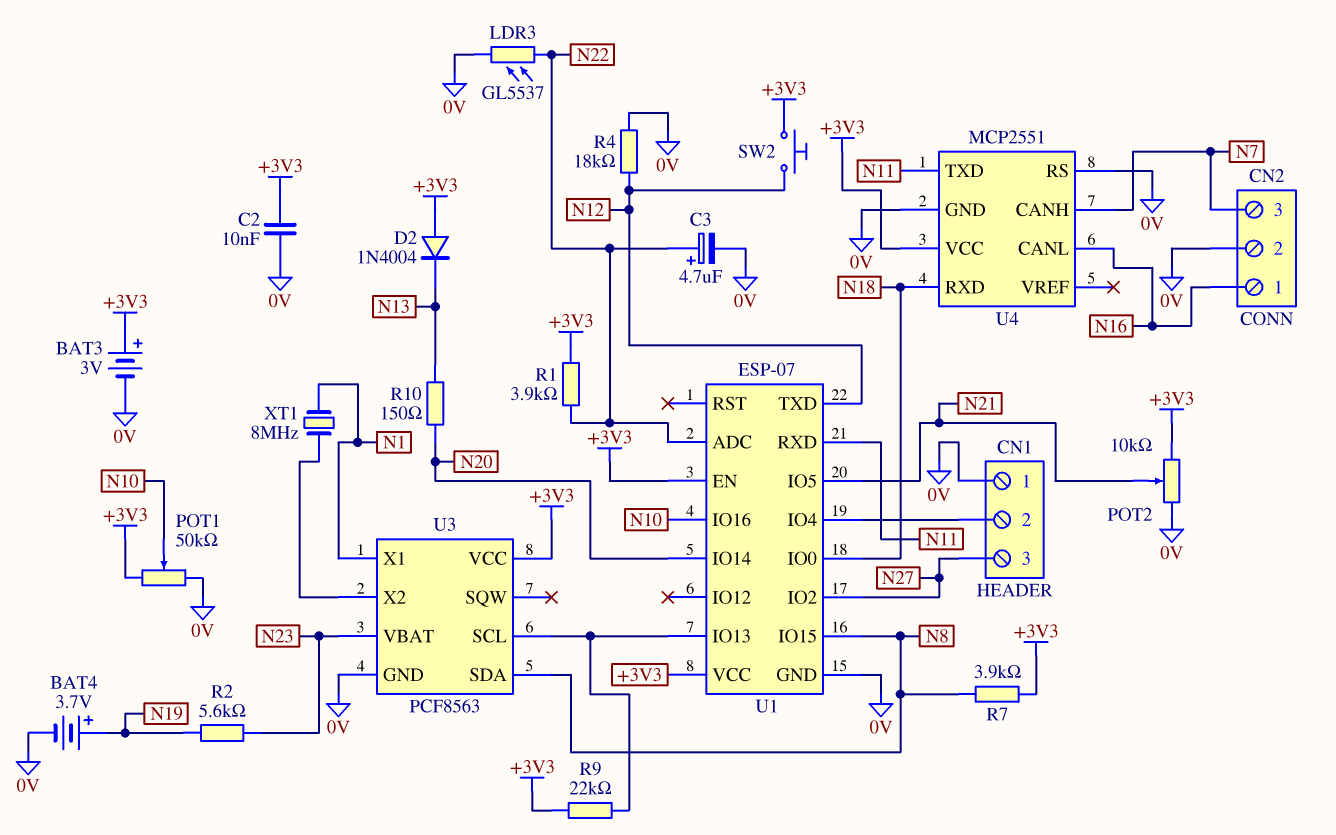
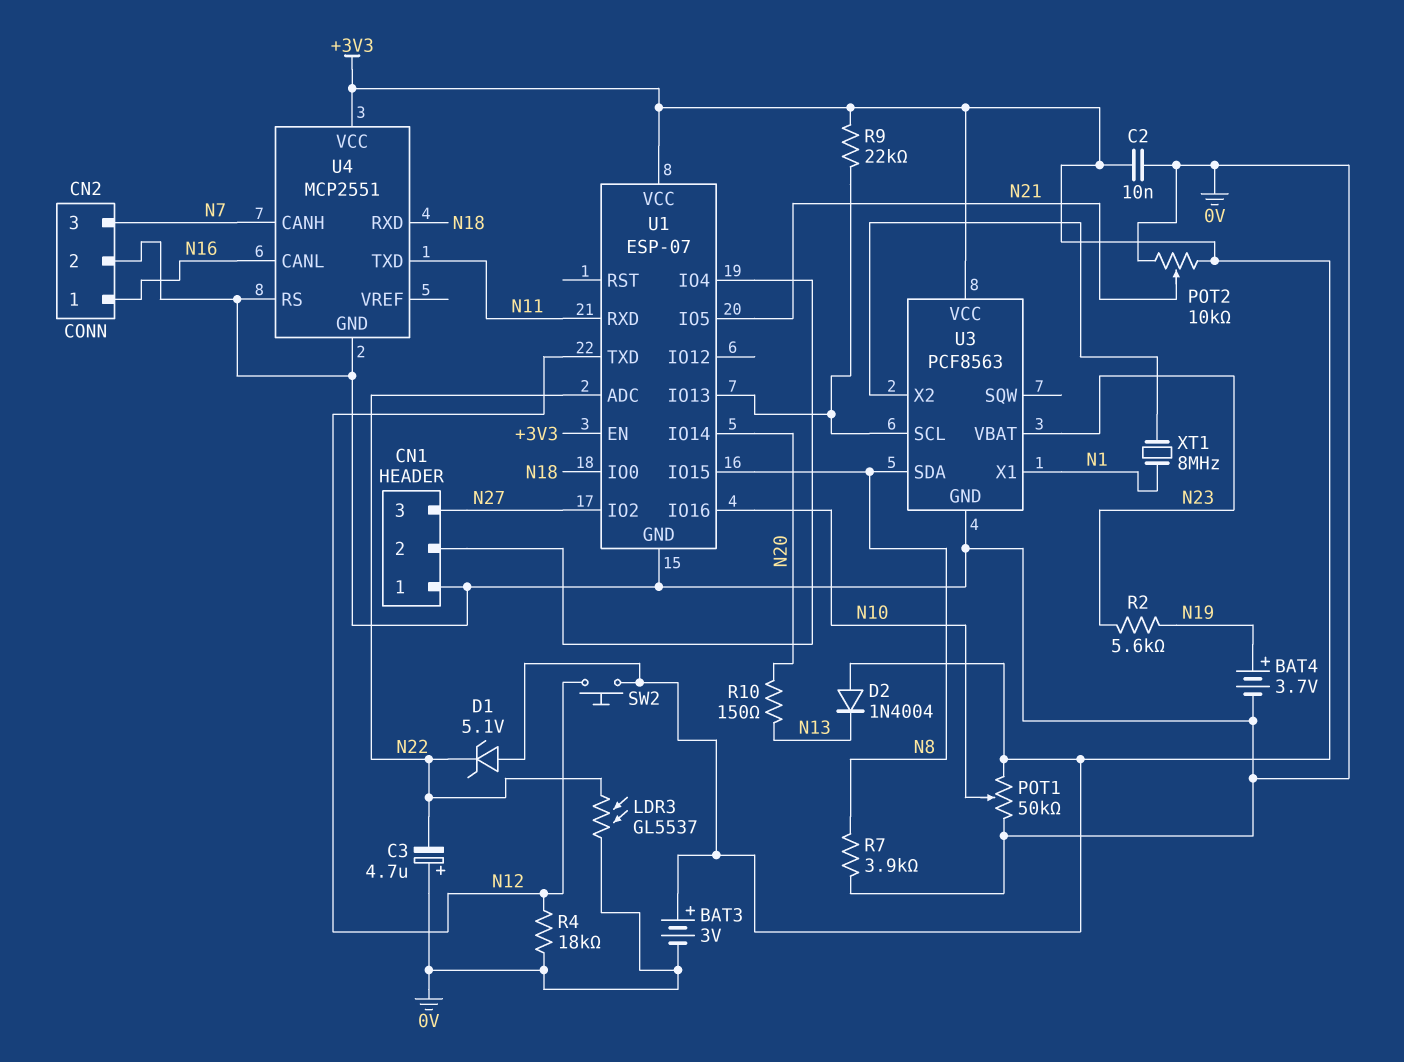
C3: 4.7uF (plus N22, minus 0V) -> 4.7uF (plus 0V, minus N22)
D1: none -> zener 5.1V (A +3V3, K N22)
R1: 3.9k (+3V3, N22) -> none
R7: 3.9k (+3V3, N8) -> 3.9k (0V, N8)

